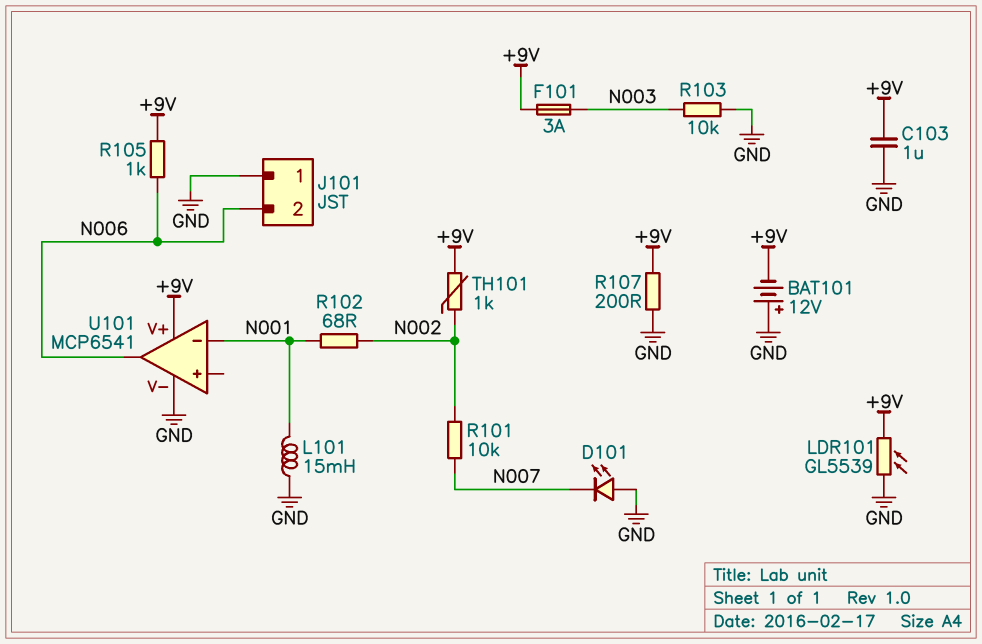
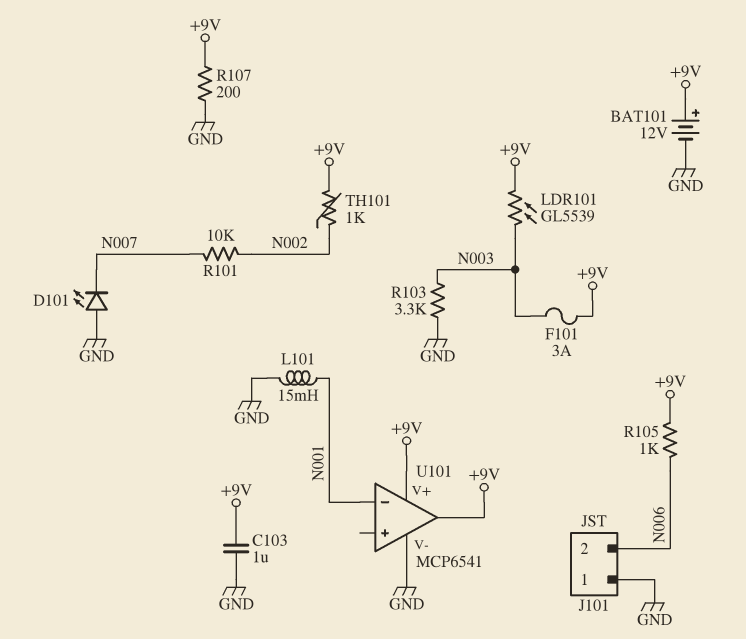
BAT101: 12V (plus GND, minus +9V) -> 12V (plus +9V, minus GND)
LDR101: GL5539 (+9V, GND) -> GL5539 (+9V, N003)
R102: 68 (N001, N002) -> none
R103: 10k (GND, N003) -> 3.3k (GND, N003)
U101 pin out: N006 -> +9V

